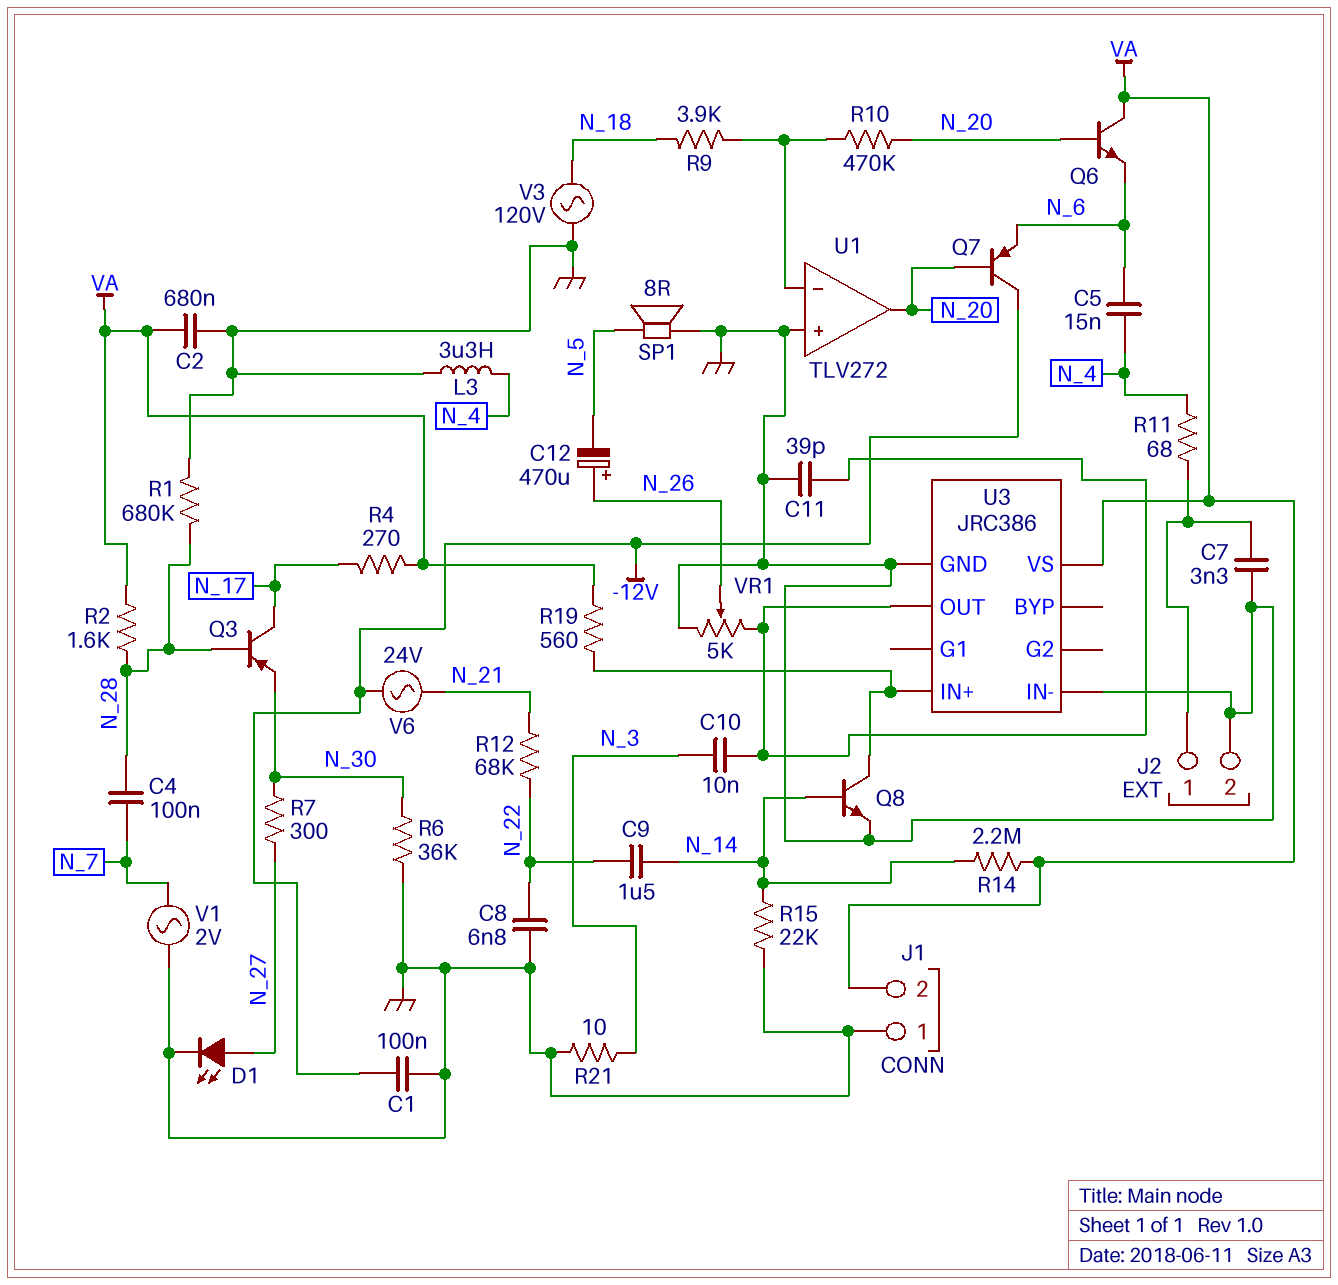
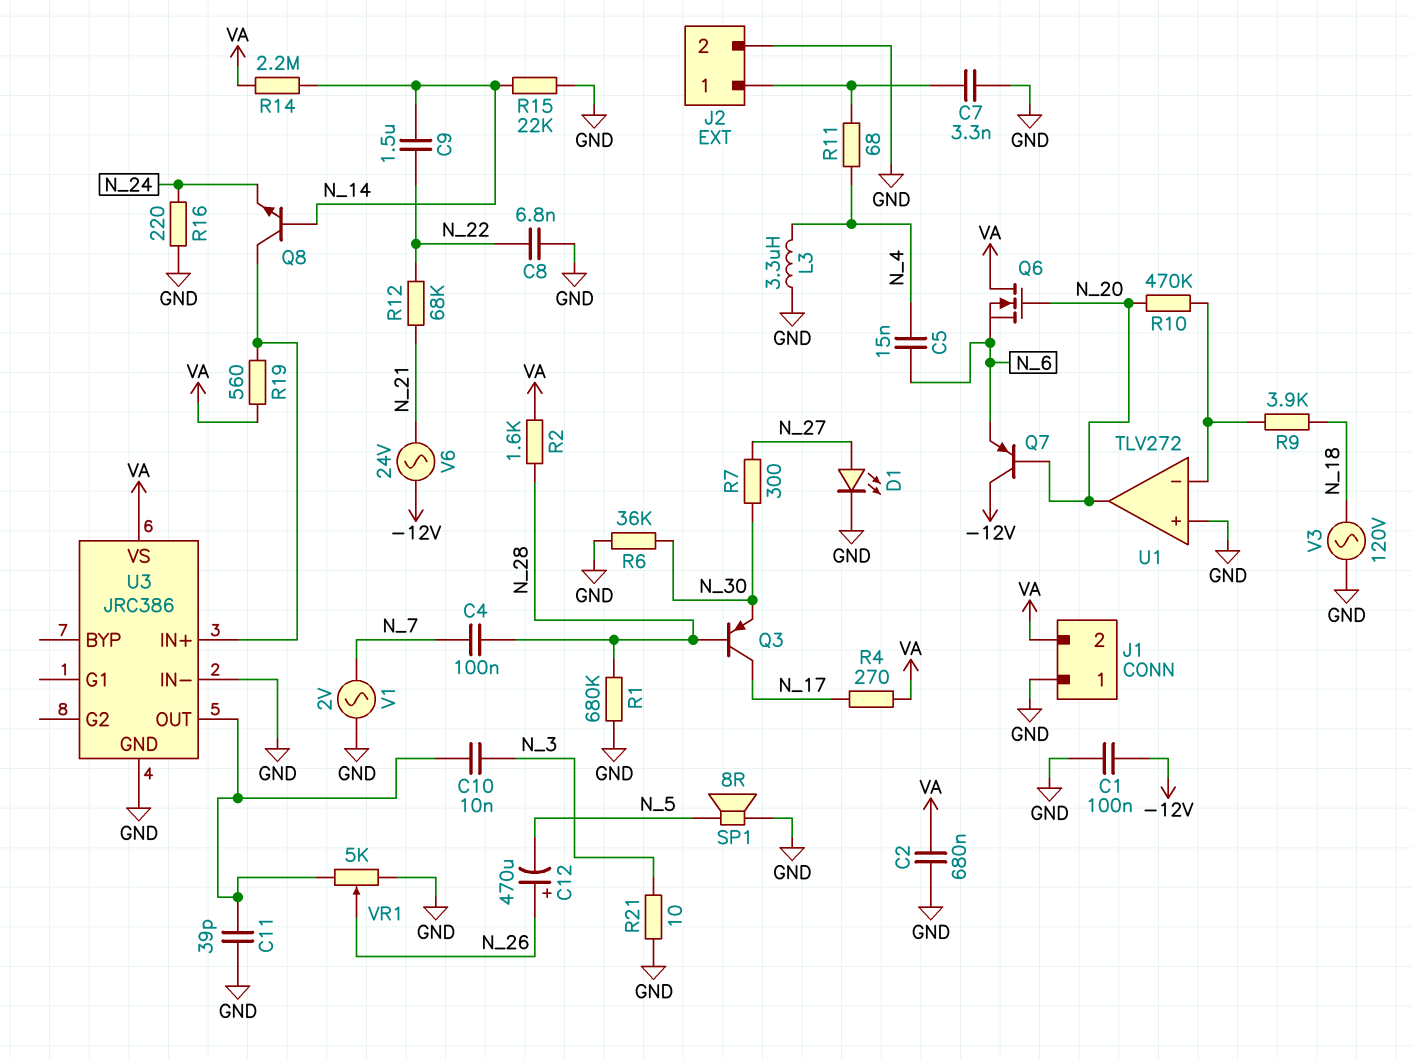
Q6: NPN (B N_20, C VA, E N_6) -> NMOS (G N_20, D VA, S N_6)
Q8: NPN (B N_14, C U3/IN+, E GND) -> NPN (B N_14, C U3/IN+, E N_24)
R16: none -> 220 (GND, N_24)

